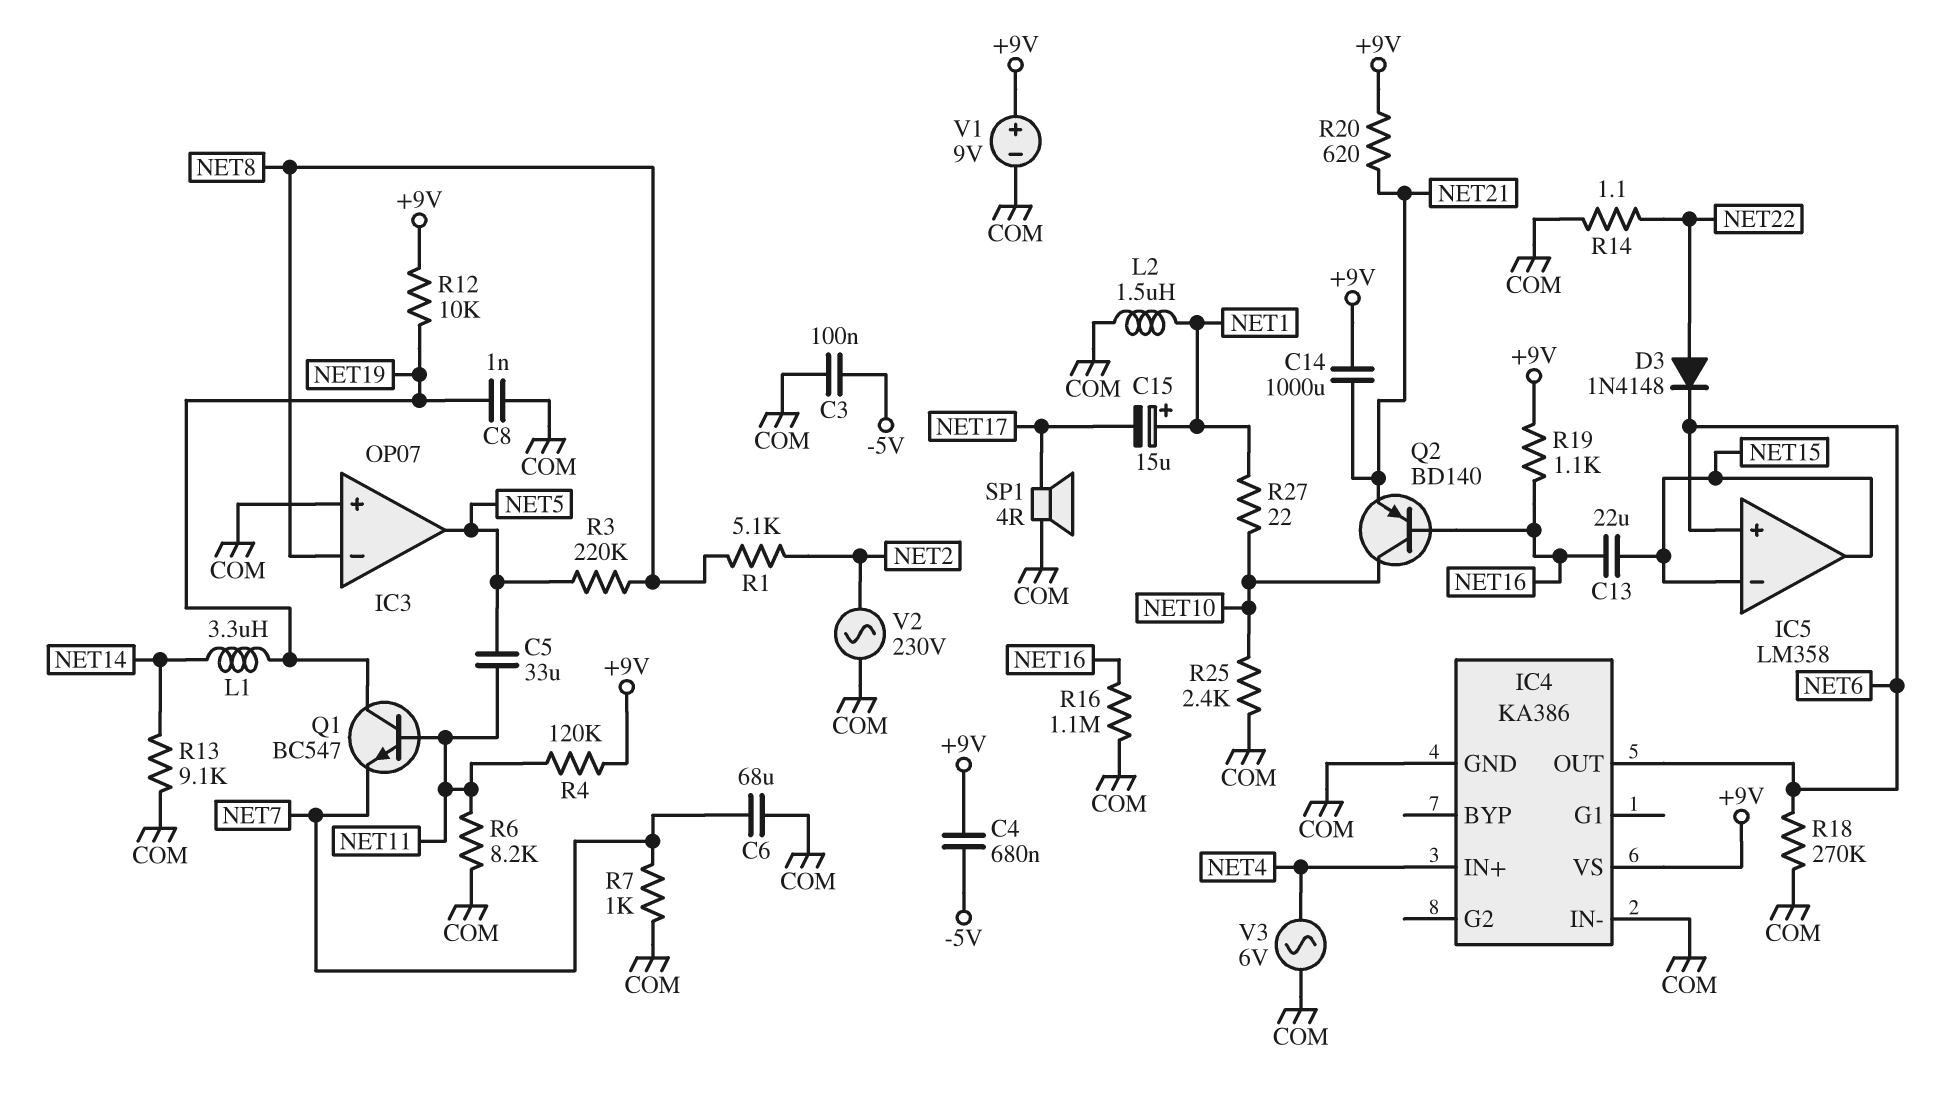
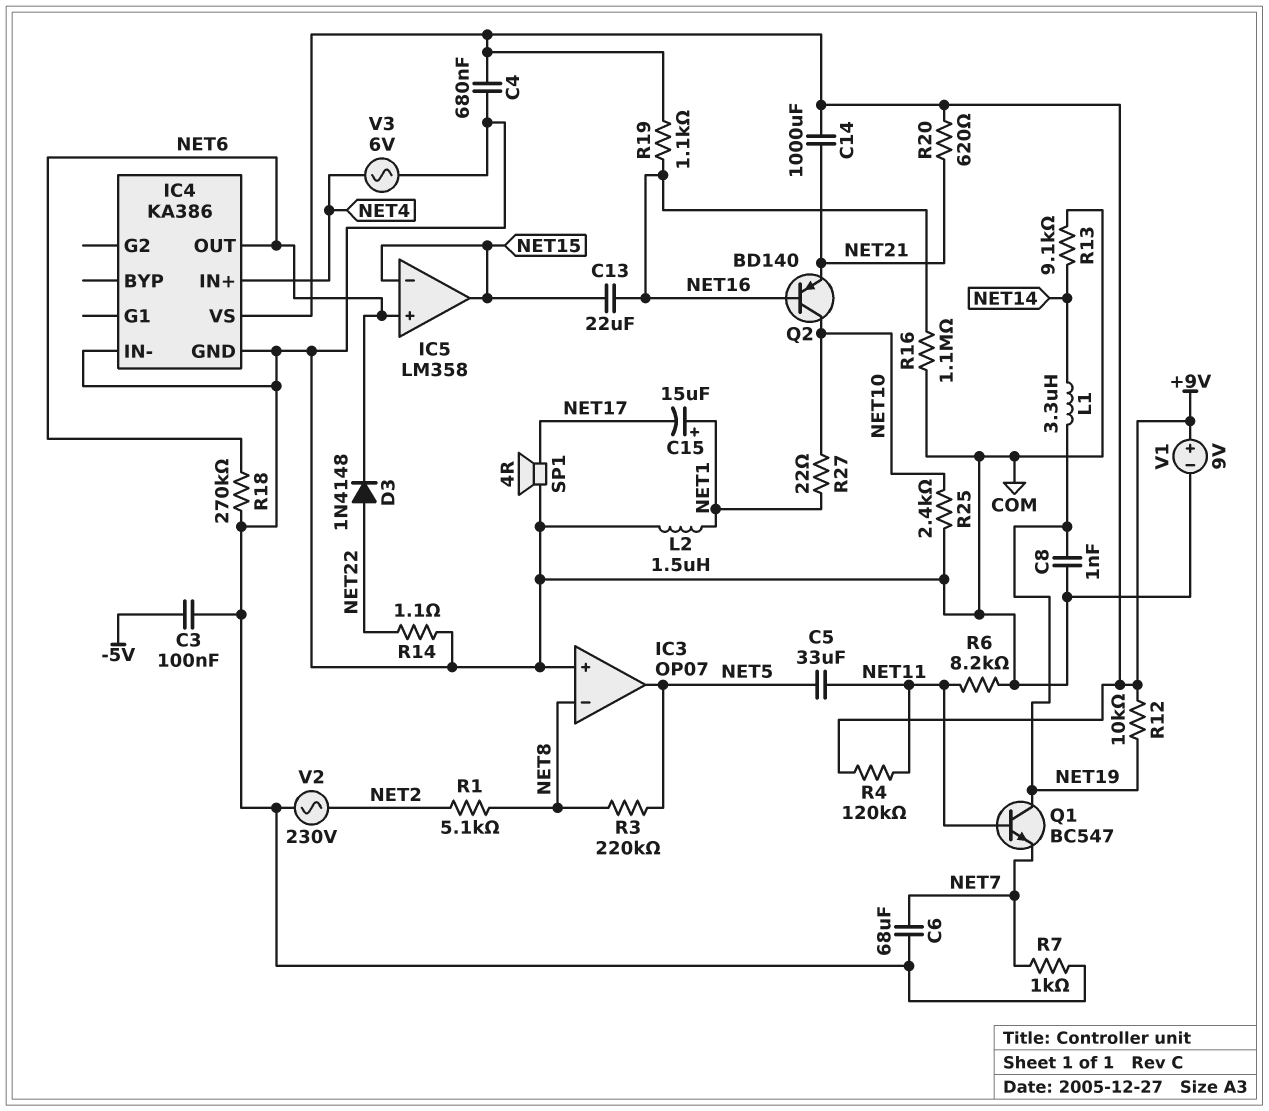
C4: 680nF (+9V, -5V) -> 680nF (+9V, COM)

